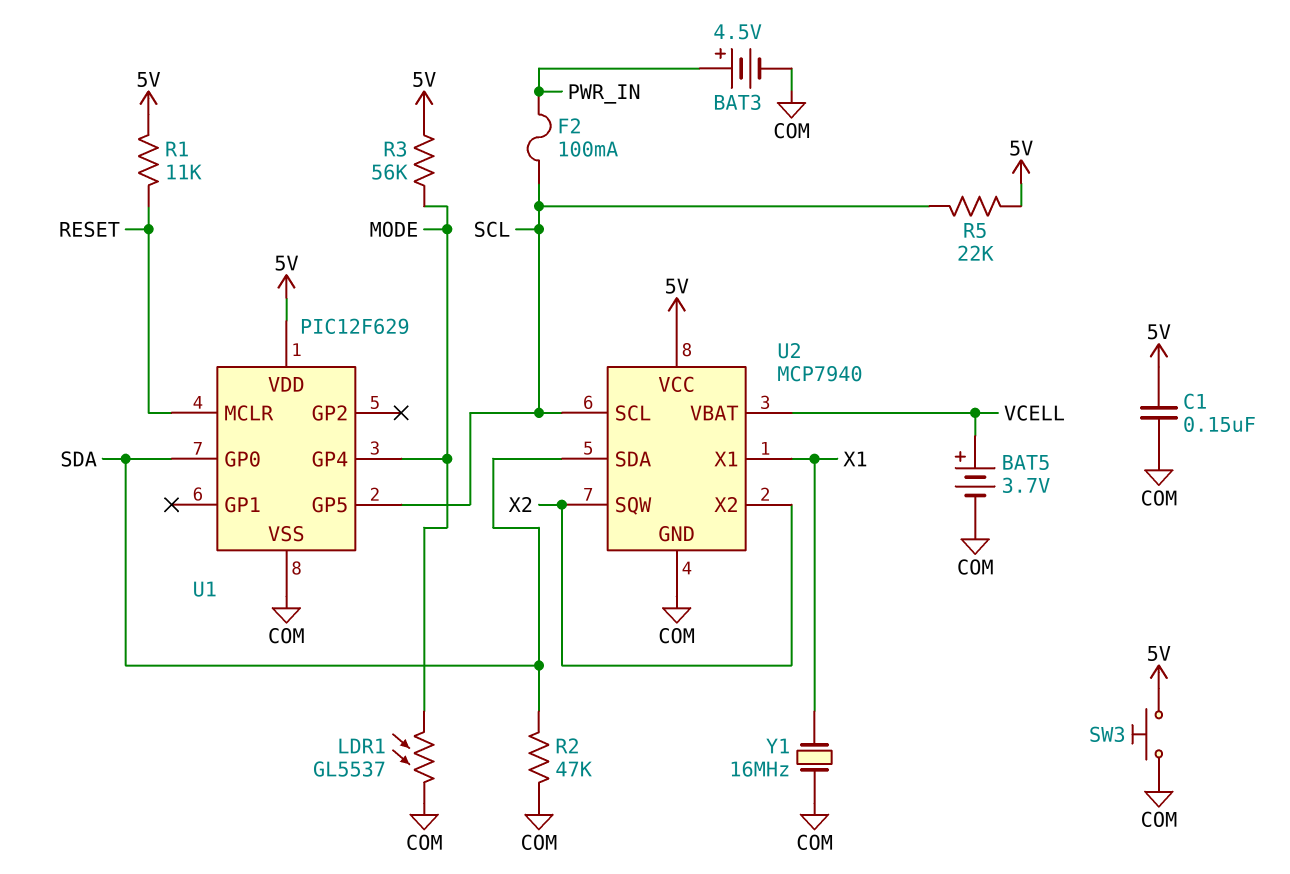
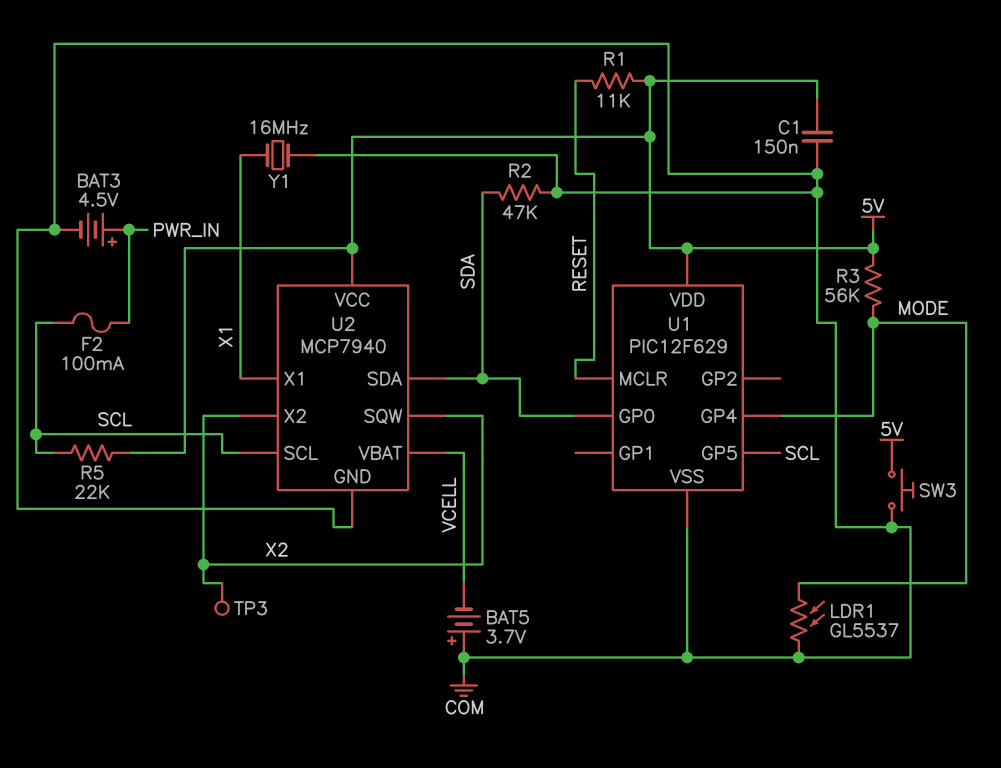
BAT5: 3.7V (plus VCELL, minus COM) -> 3.7V (plus COM, minus VCELL)
TP3: none -> test point (X2)

